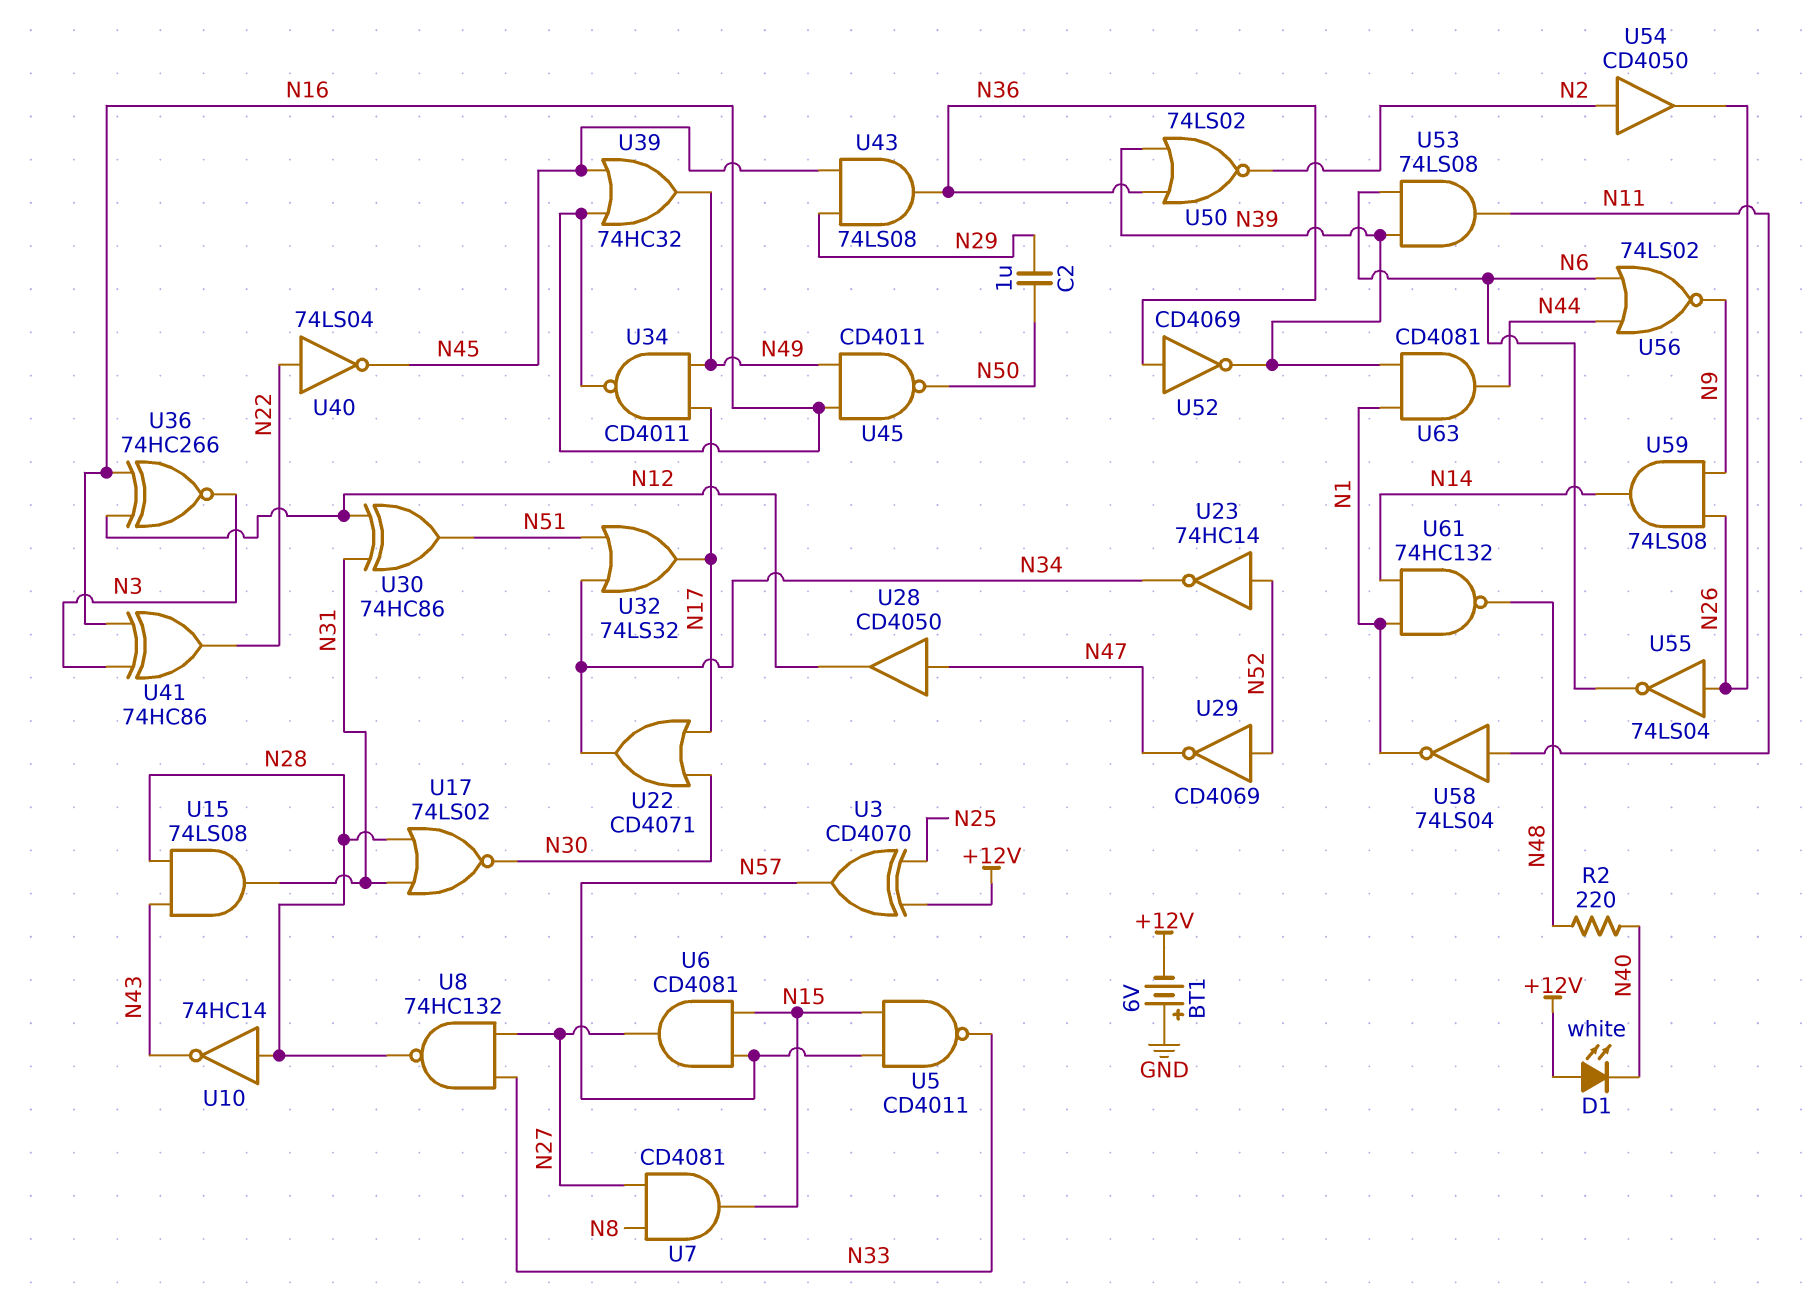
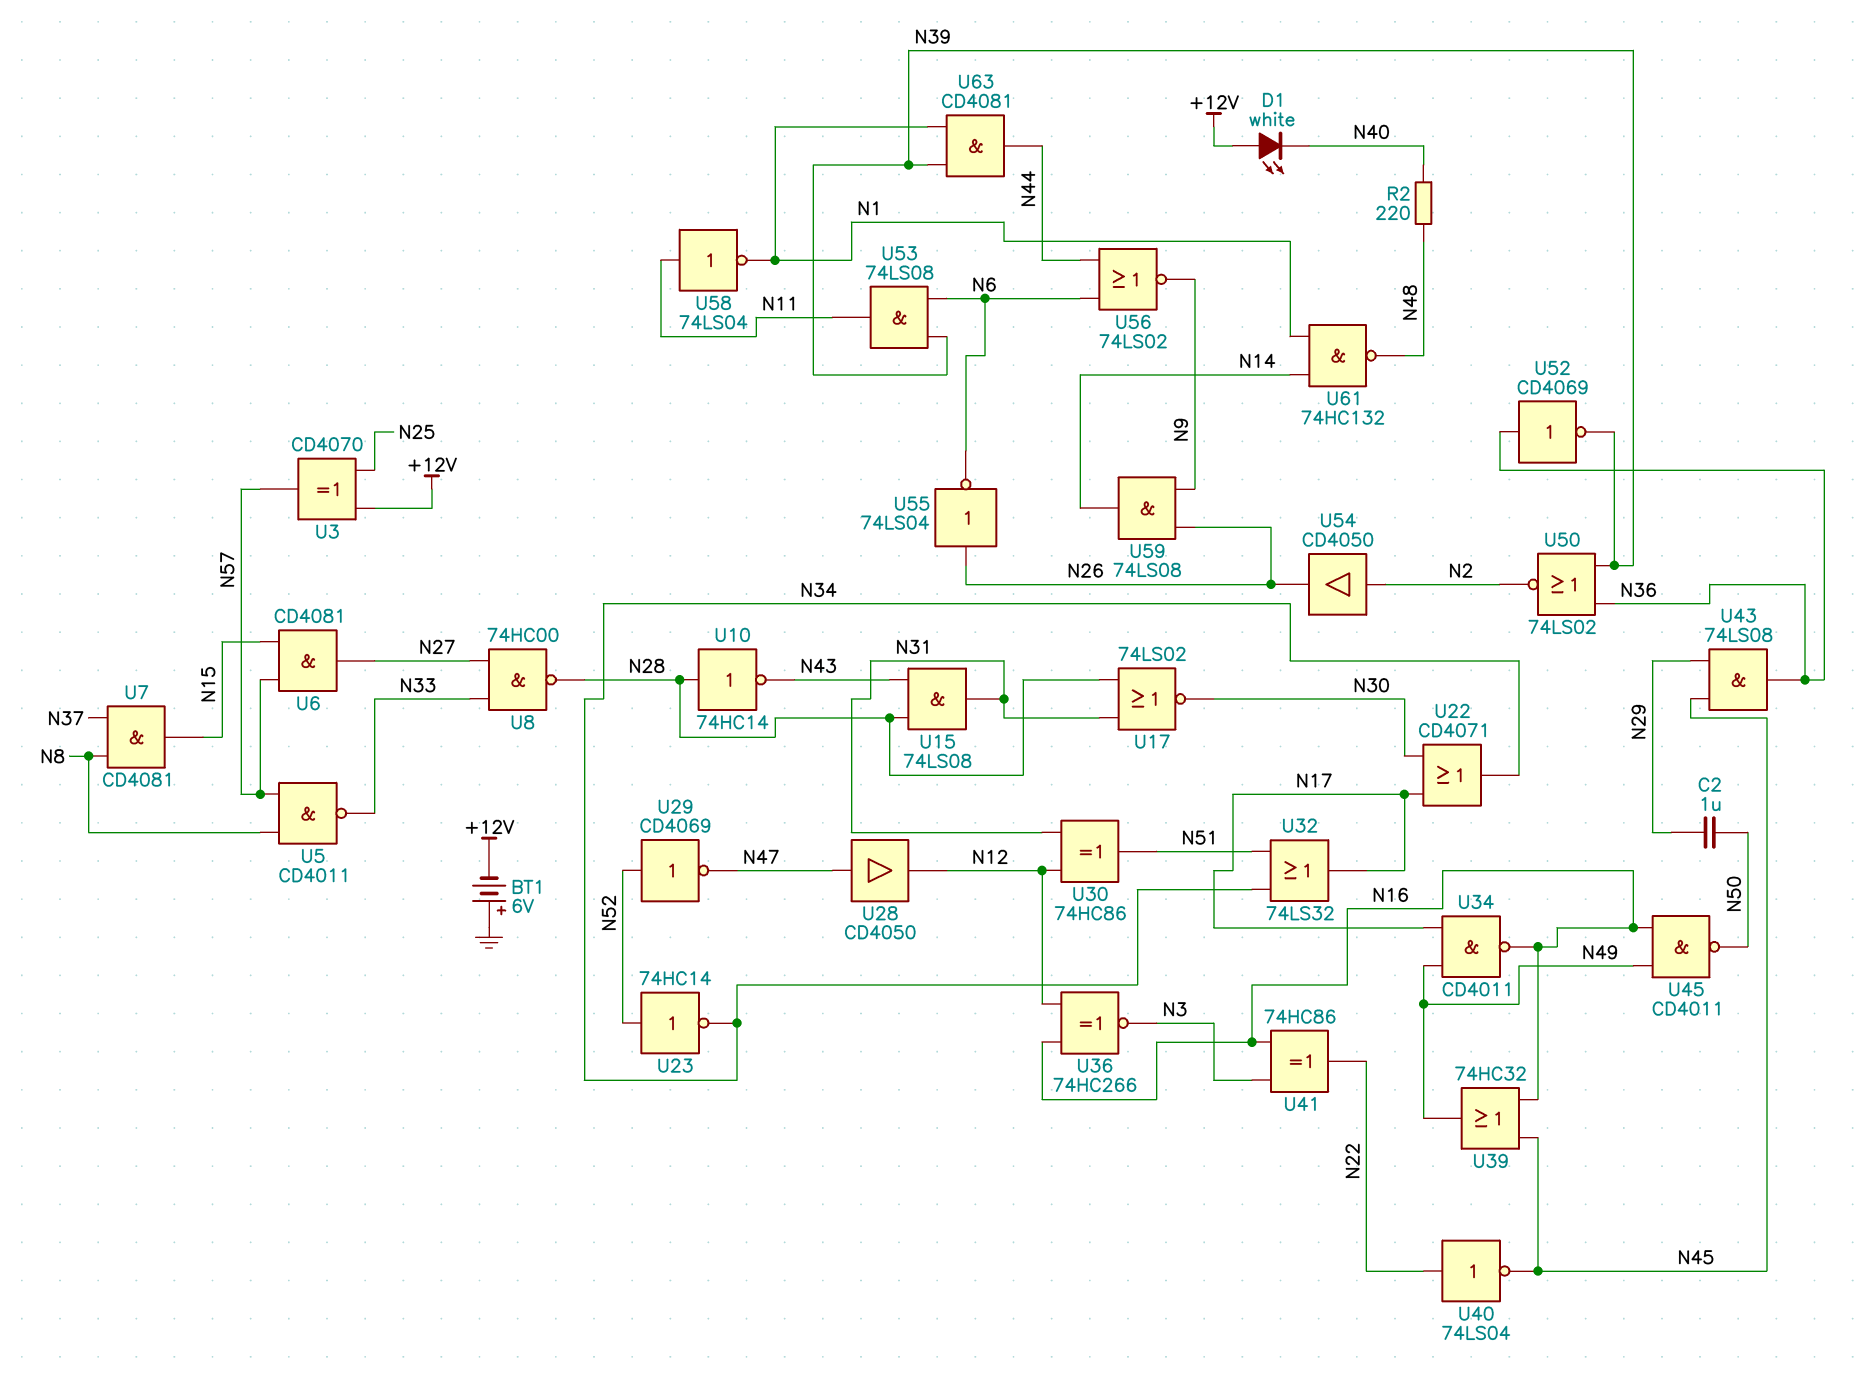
U5: NAND CD4011 (in N15, in N57, out N33) -> NAND CD4011 (in N8, in N57, out N33)
U7: AND CD4081 (in N8, in N27, out N15) -> AND CD4081 (in N8, in N37, out N15)
U8: NAND 74HC132 (in N27, in N33, out N28) -> NAND 74HC00 (in N27, in N33, out N28)

